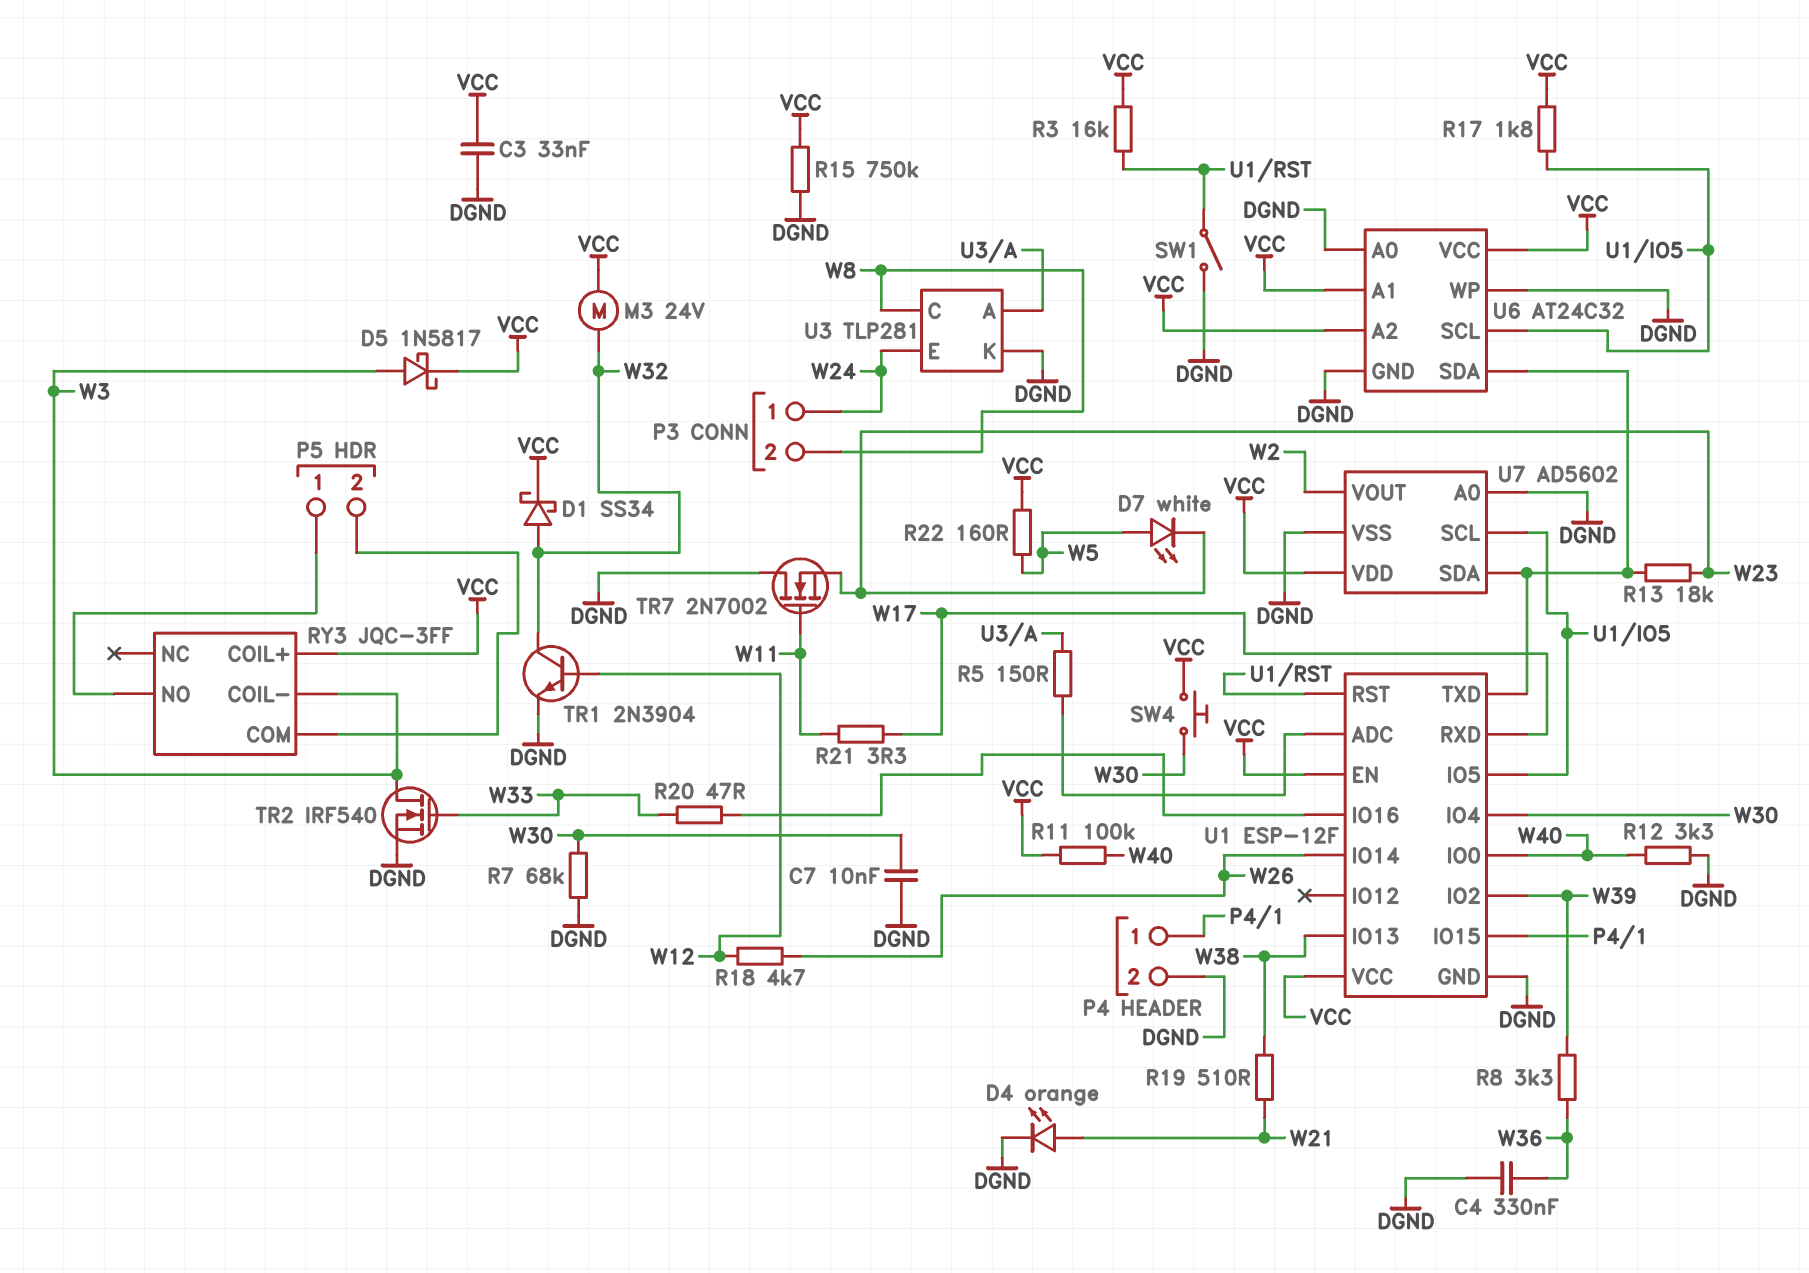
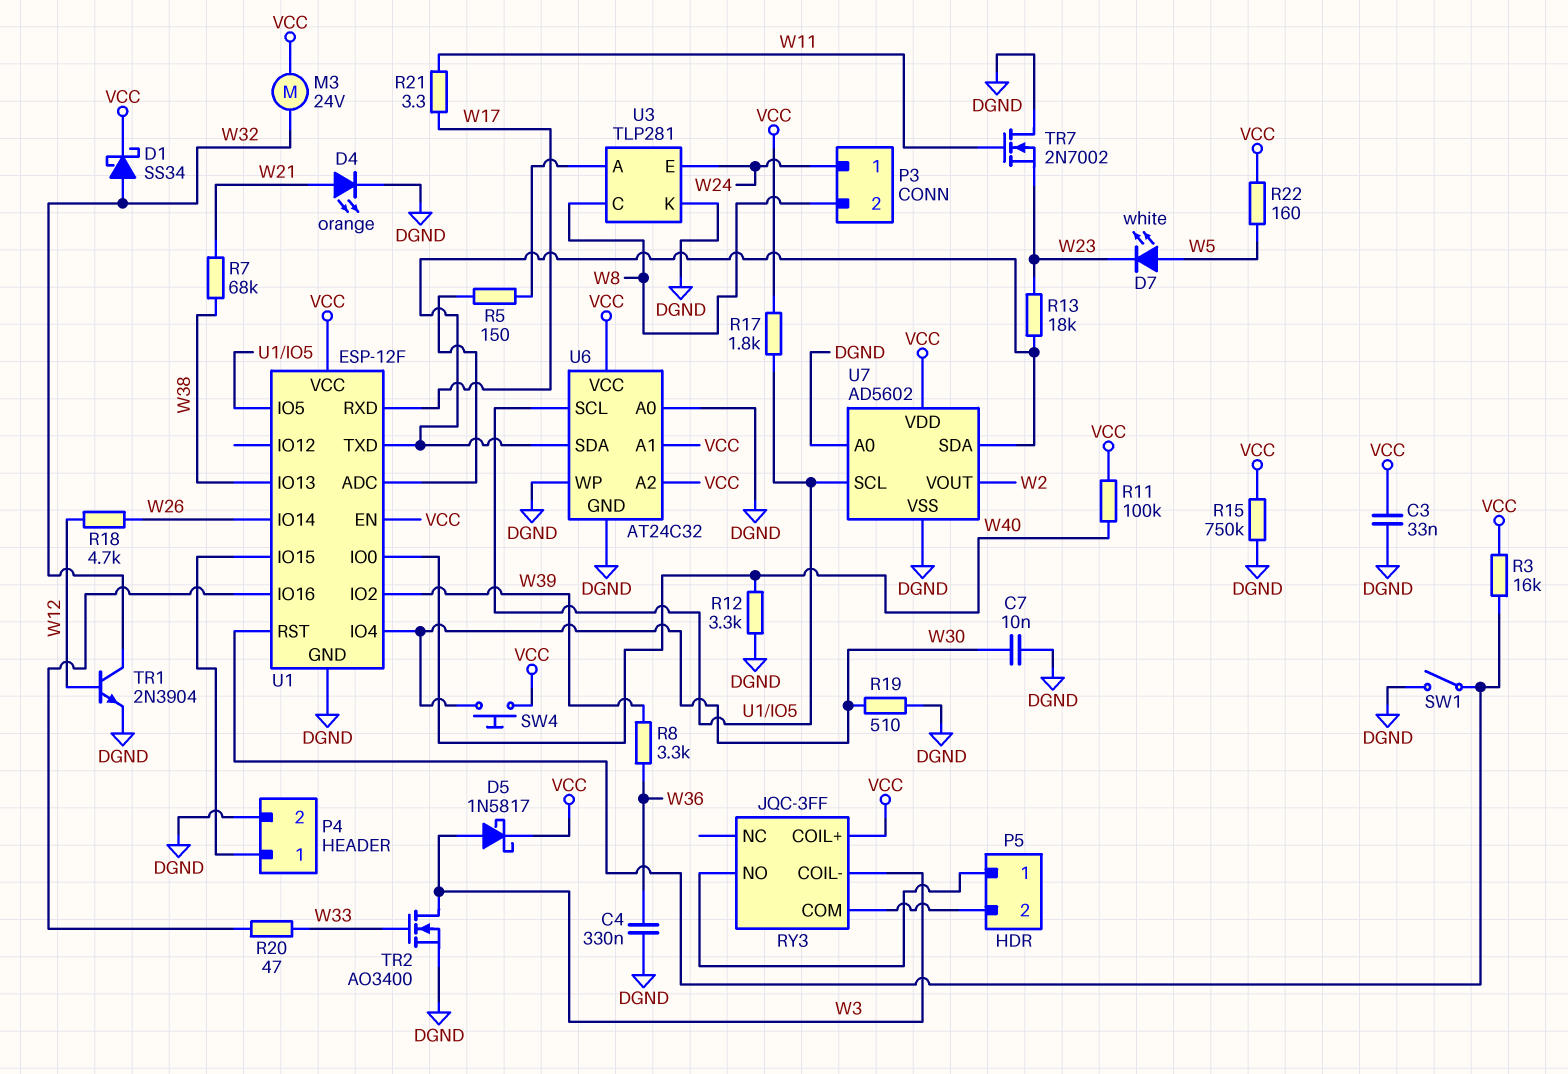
R7: 68k (DGND, W30) -> 68k (W21, W38)
R19: 510 (W21, W38) -> 510 (DGND, W30)
TR2: NMOS IRF540 (G W33, D W3, S DGND) -> NMOS AO3400 (G W33, D W3, S DGND)

